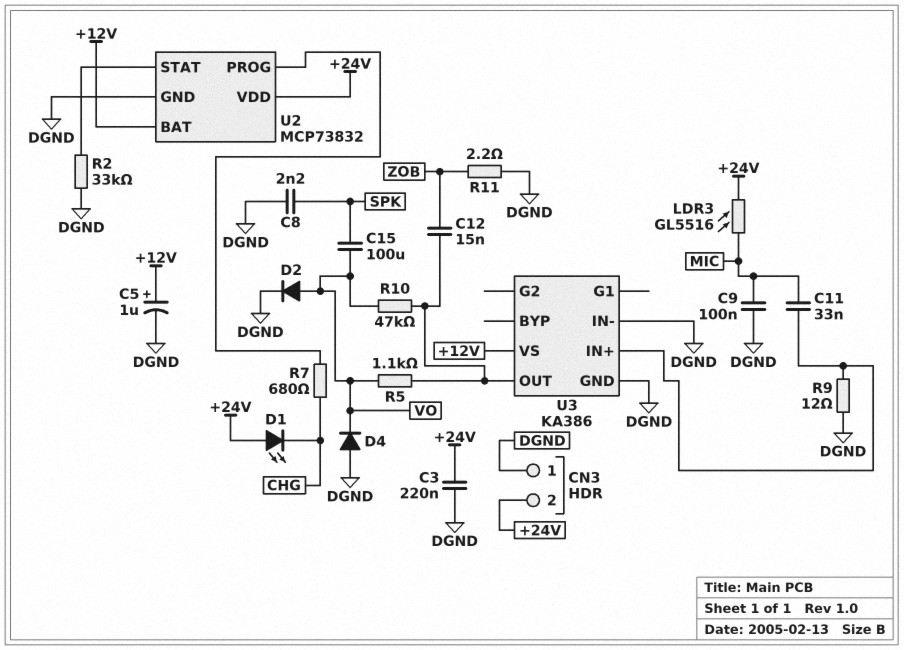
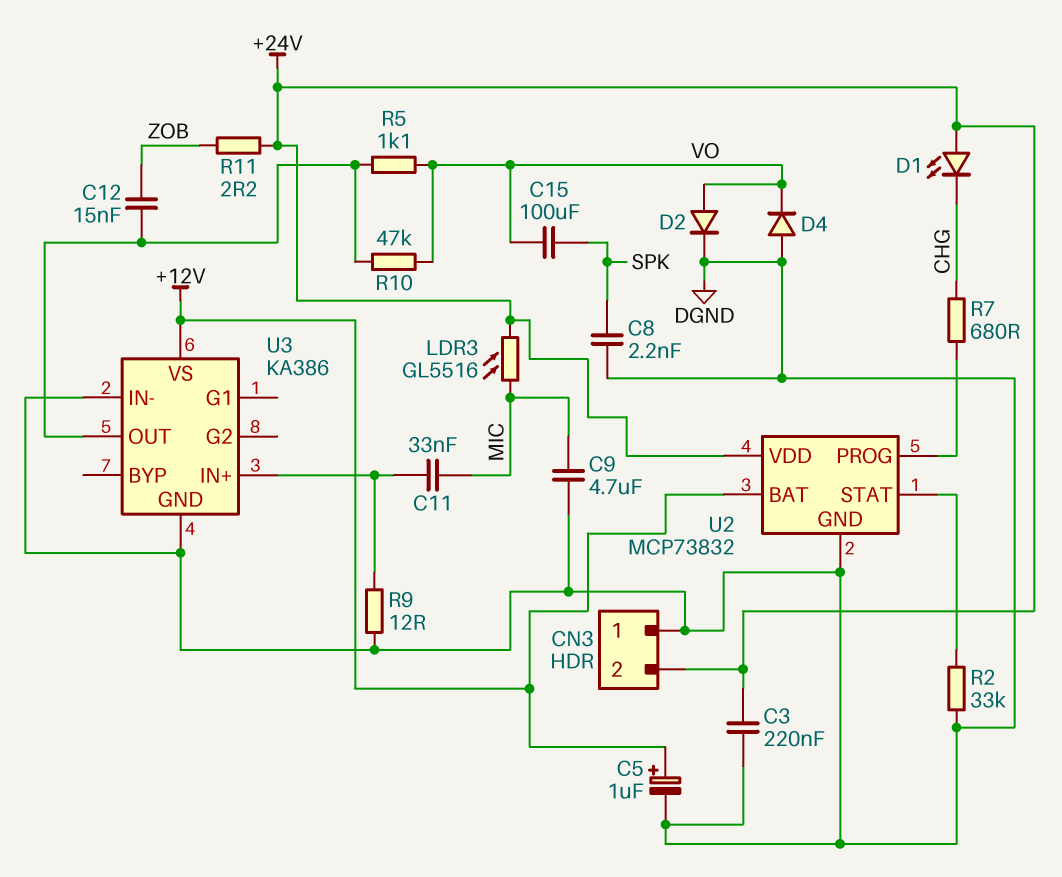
C9: 100nF (DGND, MIC) -> 4.7uF (DGND, MIC)
R11: 2.2 (DGND, ZOB) -> 2.2 (+24V, ZOB)

